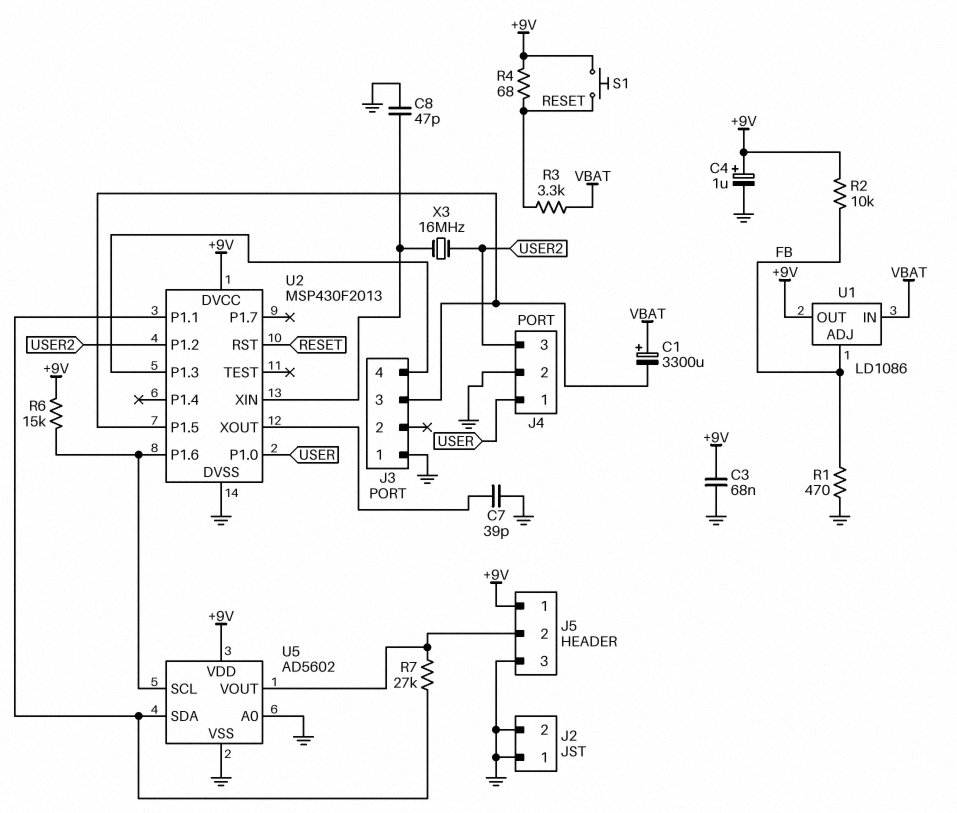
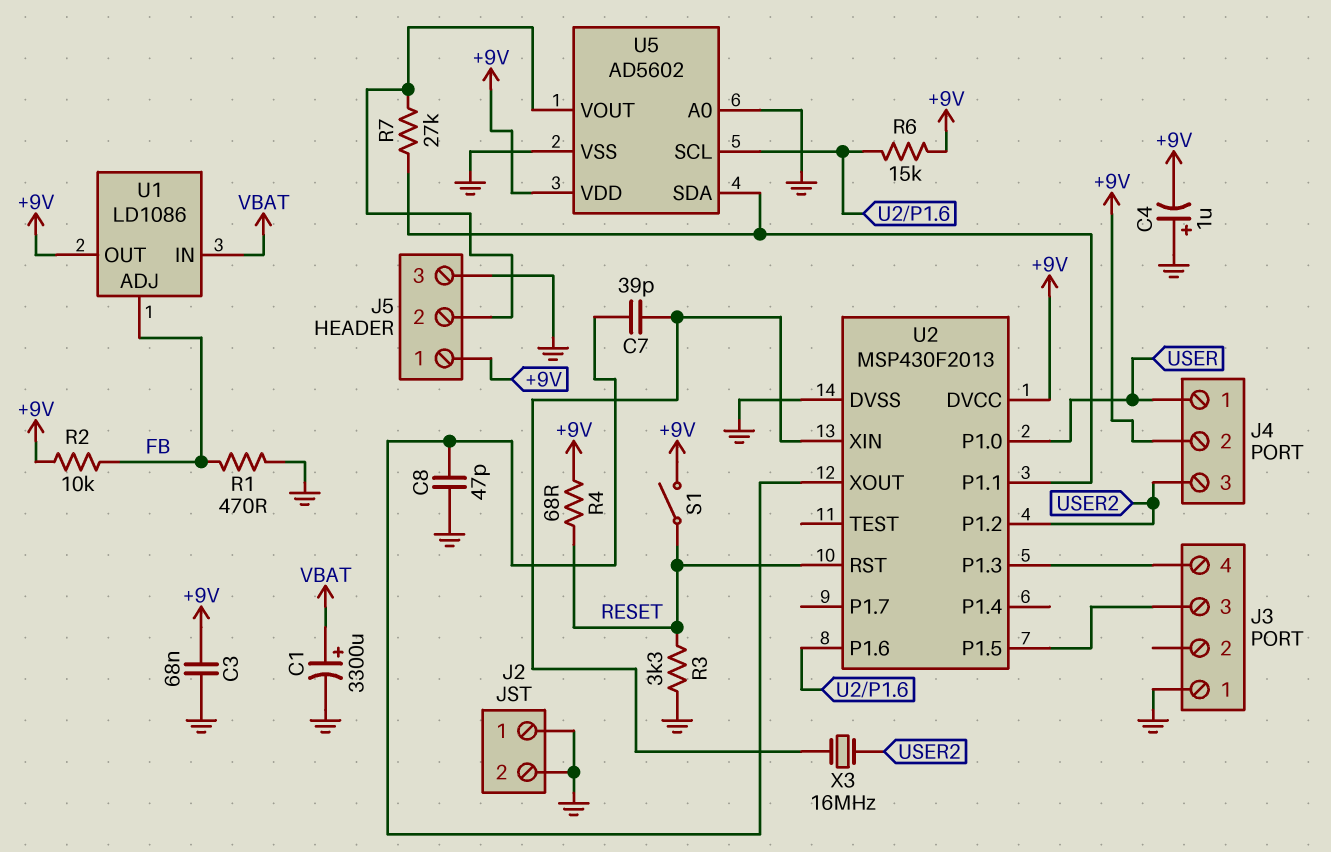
C1: 3300uF (plus VBAT, minus J3/3) -> 3300uF (plus VBAT, minus GND)
C4: 1uF (plus +9V, minus GND) -> 1uF (plus GND, minus +9V)
C7: 39pF (GND, U2/XOUT) -> 39pF (U2/XIN, U2/XOUT)
C8: 47pF (GND, U2/XIN) -> 47pF (GND, U2/XOUT)
J4 pin 2: GND -> +9V
R3: 3.3k (RESET, VBAT) -> 3.3k (GND, RESET)
S1: button (+9V, RESET) -> switch (+9V, RESET)

